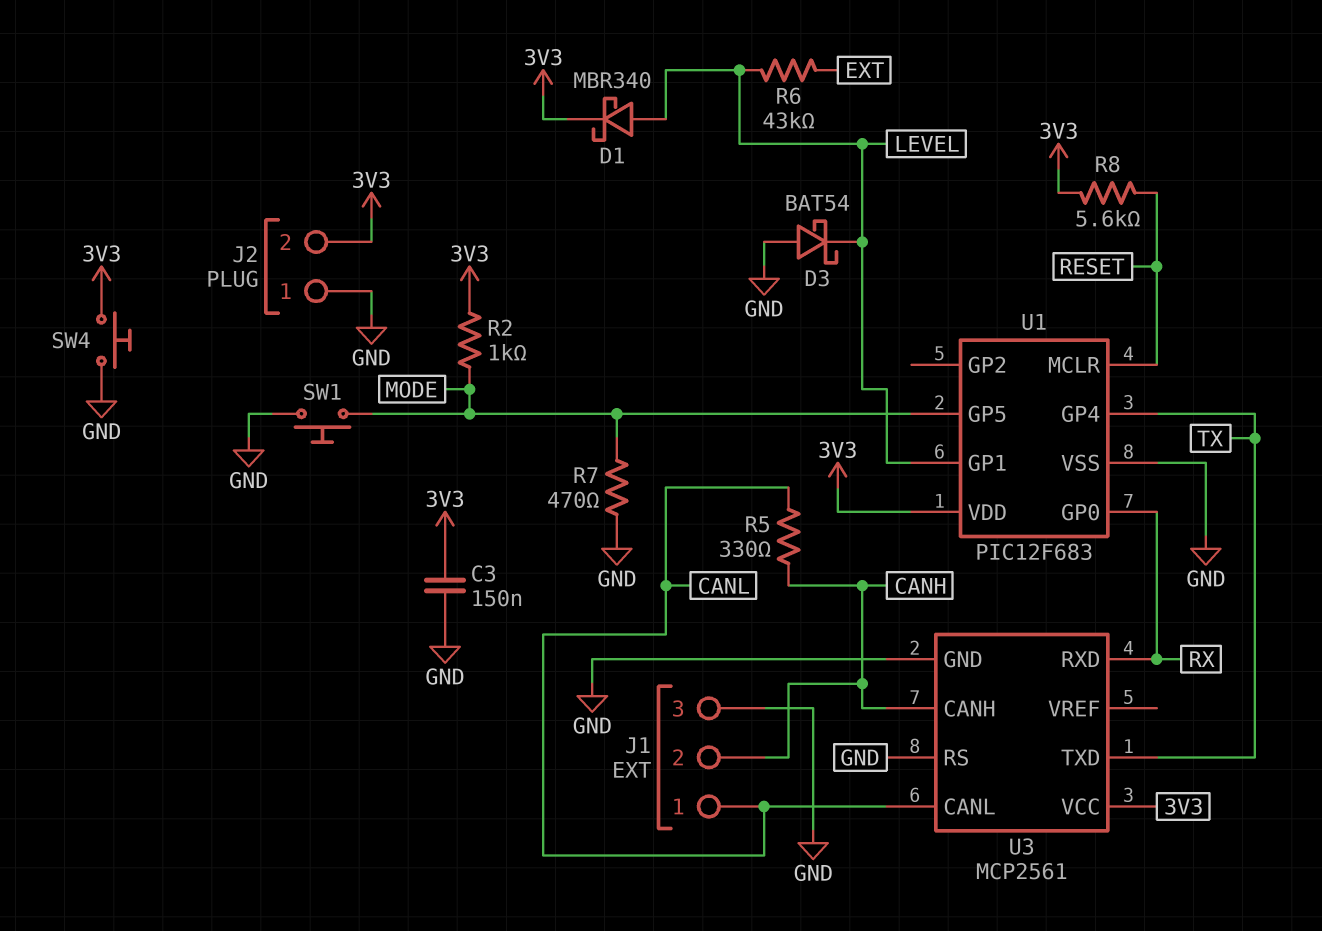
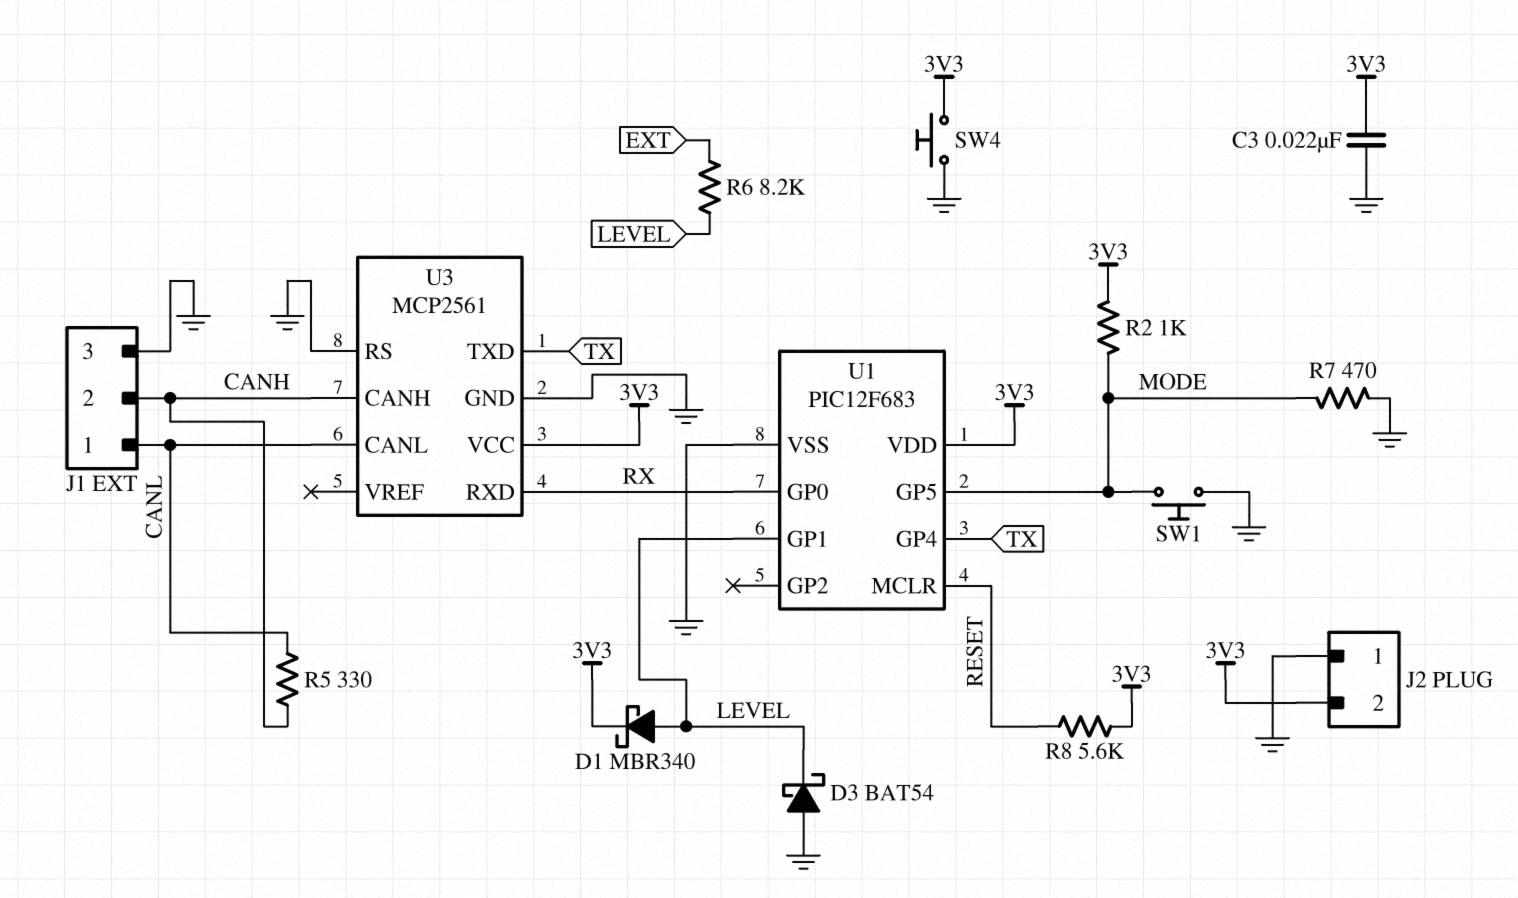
C3: 150nF (3V3, GND) -> 22nF (3V3, GND)
R6: 43k (EXT, LEVEL) -> 8.2k (EXT, LEVEL)

